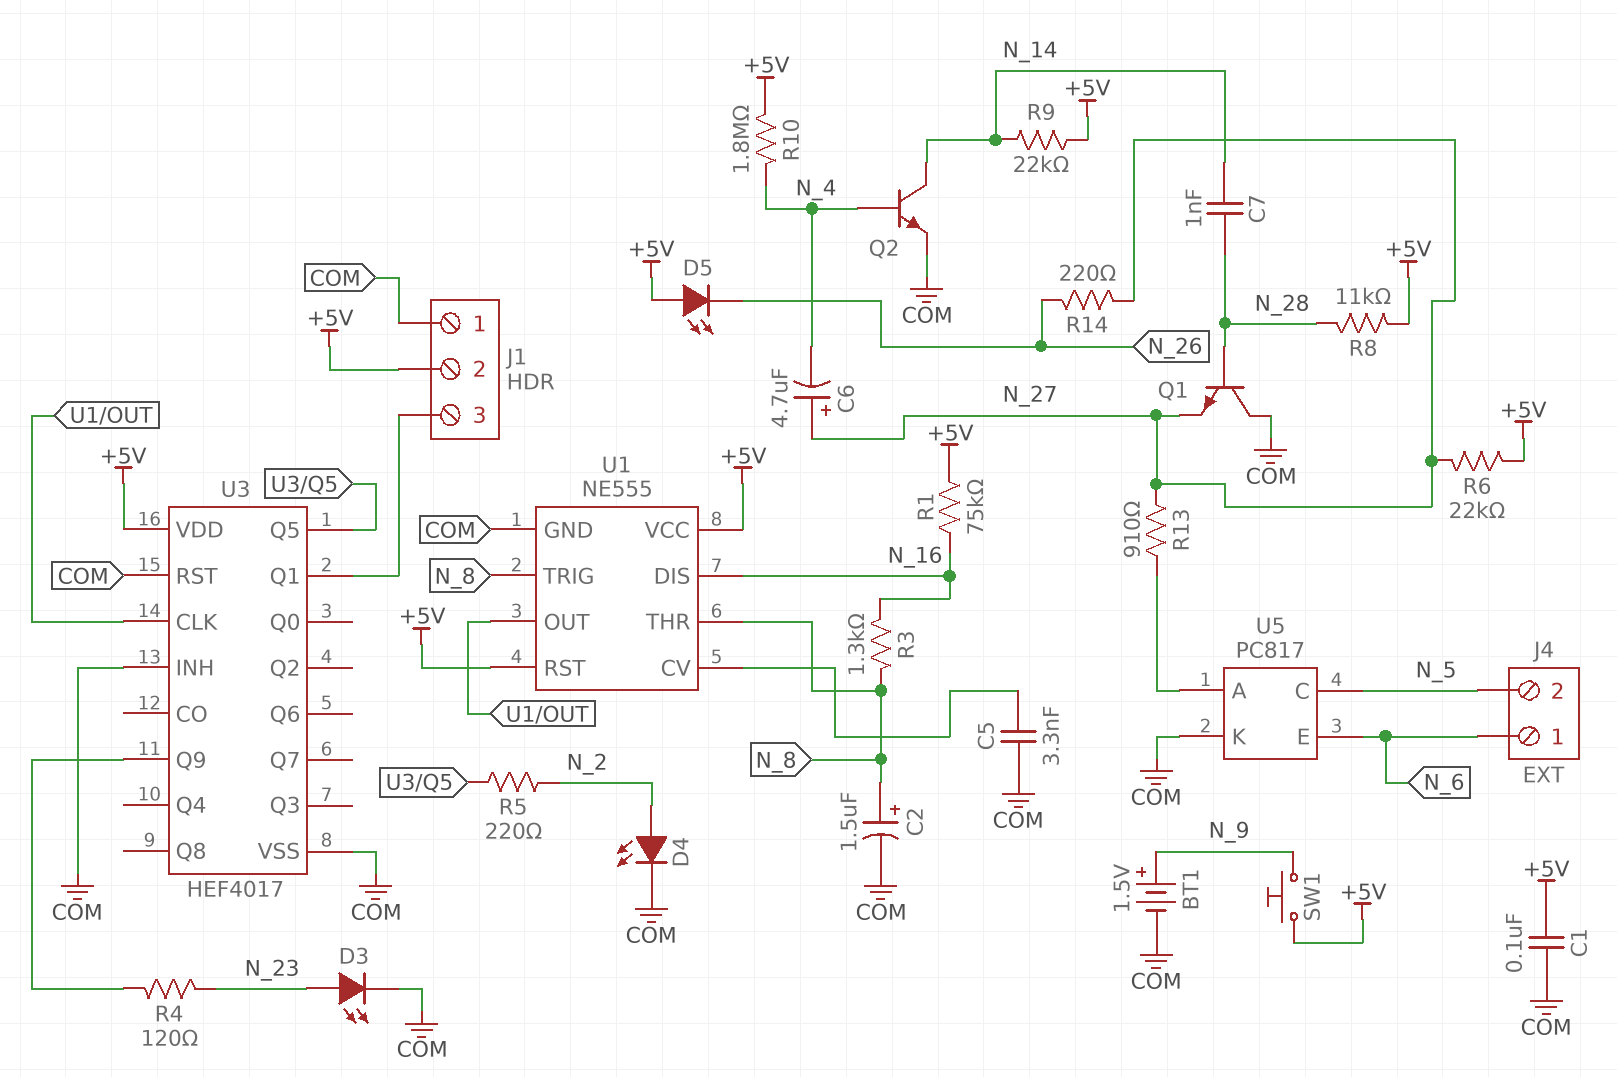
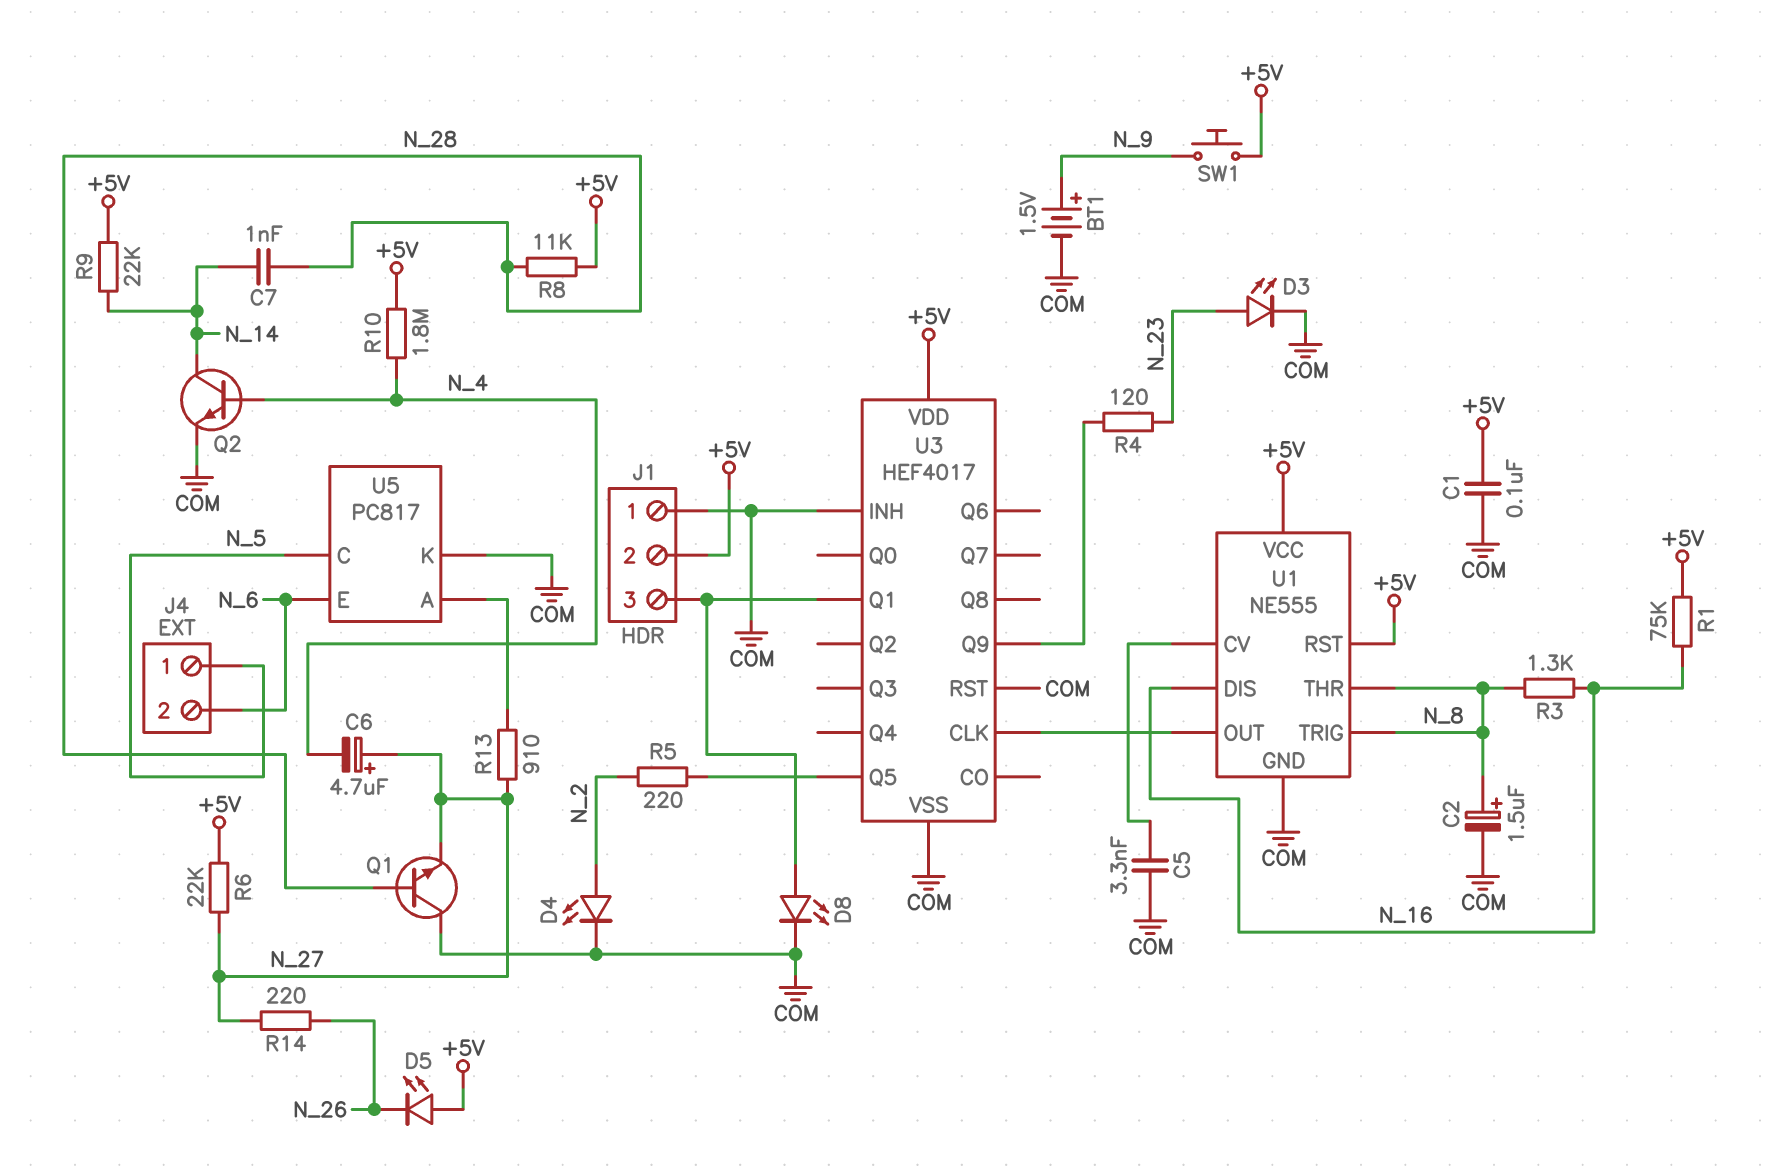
D8: none -> LED (A J1/3, K COM)
J4 pin 1: N_6 -> N_5
J4 pin 2: N_5 -> N_6

